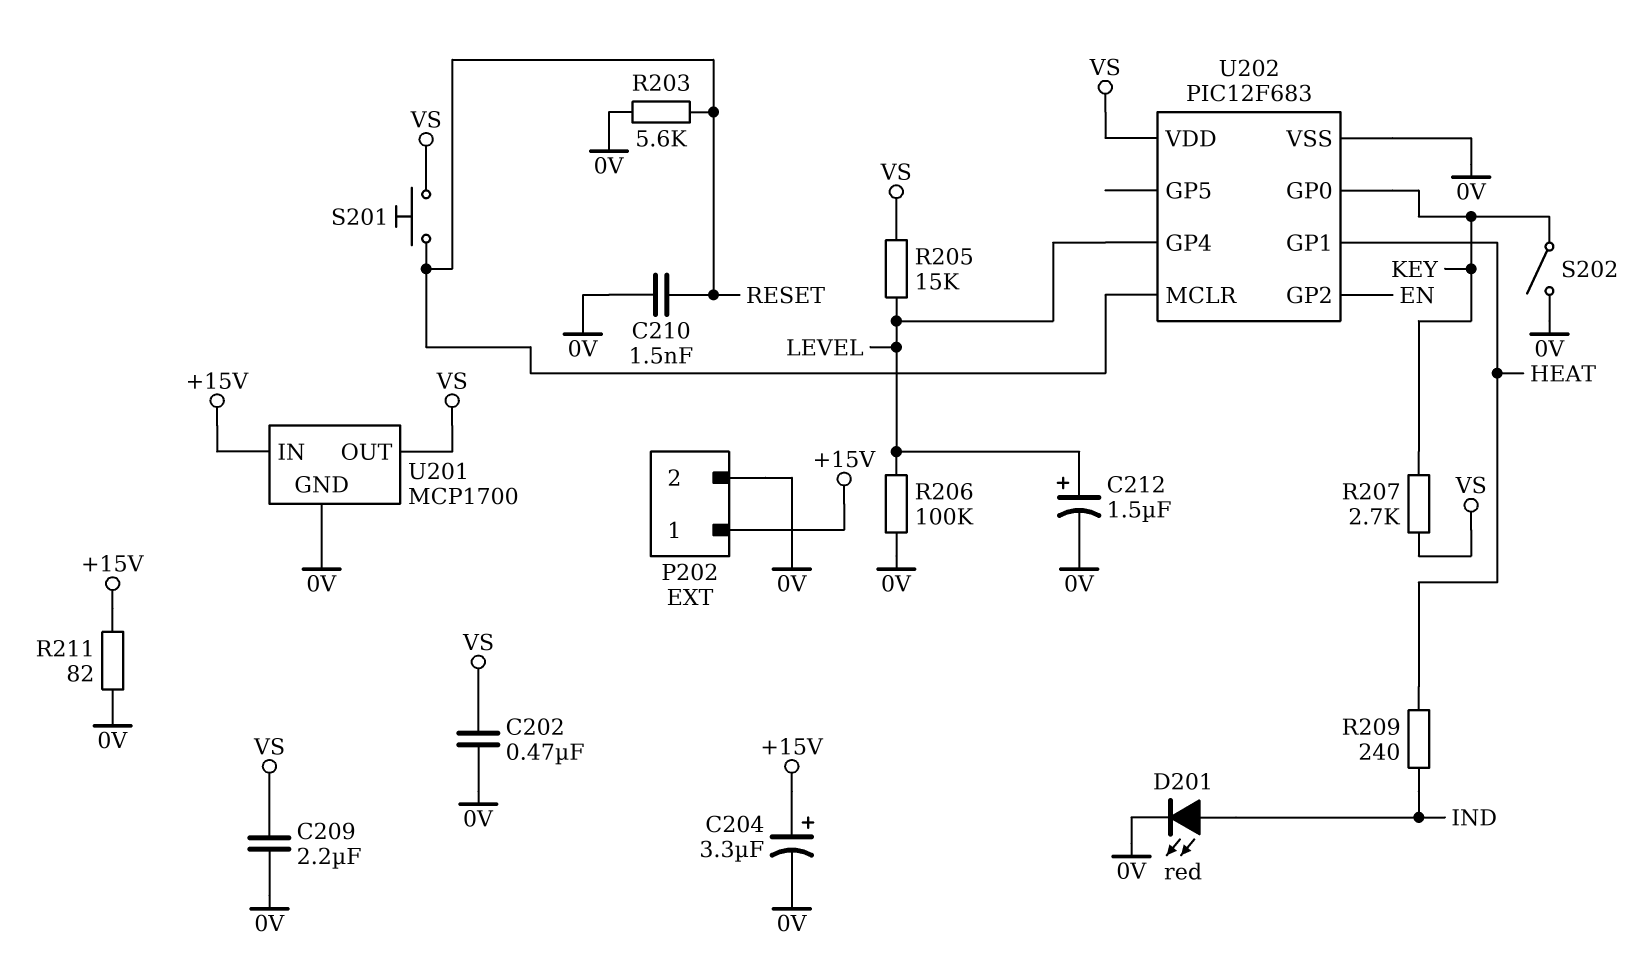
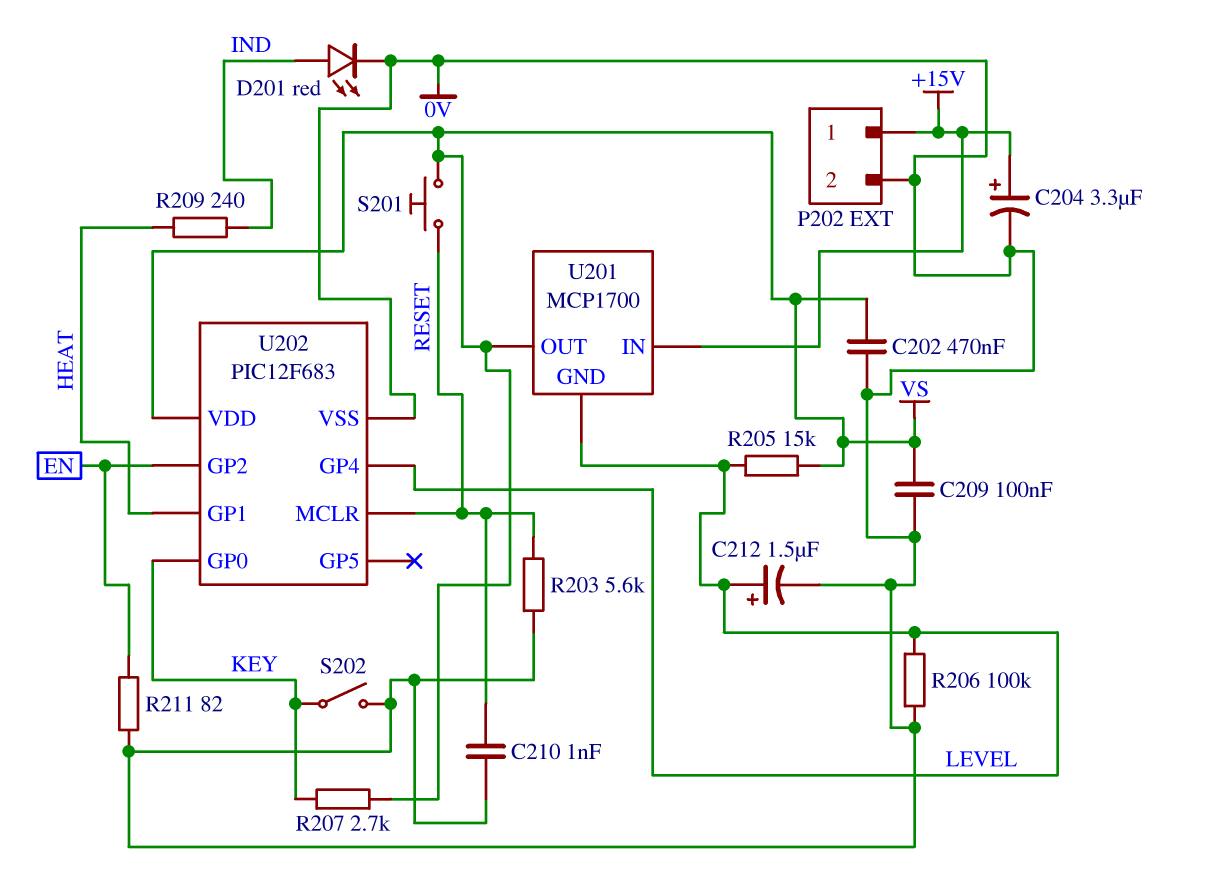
C209: 2.2uF (0V, VS) -> 100nF (0V, VS)
C210: 1.5nF (0V, RESET) -> 1nF (0V, RESET)
R211: 82 (+15V, 0V) -> 82 (0V, EN)
U201 pin GND: 0V -> LEVEL

